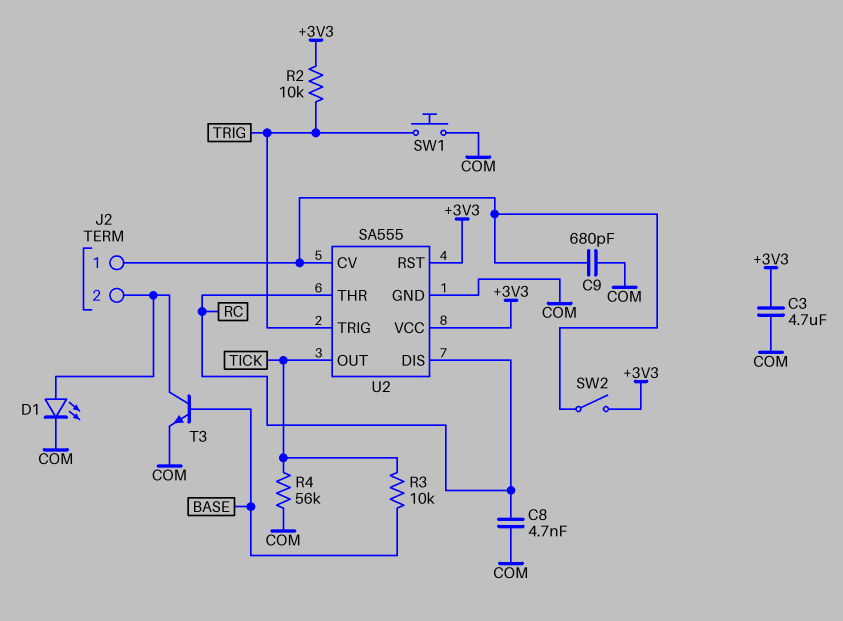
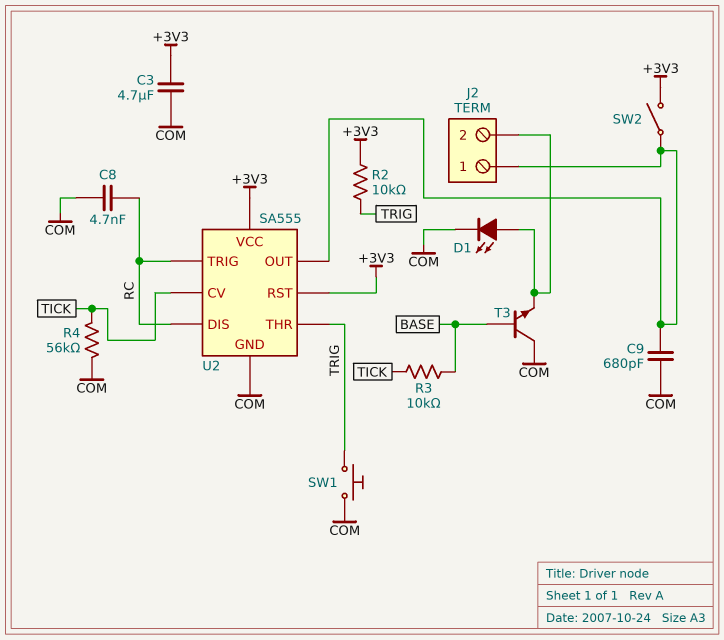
T3: NPN (B BASE, C J2/2, E COM) -> NPN (B BASE, C COM, E J2/2)
U2 pin CV: J2/1 -> TICK
U2 pin OUT: TICK -> J2/1
U2 pin THR: RC -> TRIG
U2 pin TRIG: TRIG -> RC

